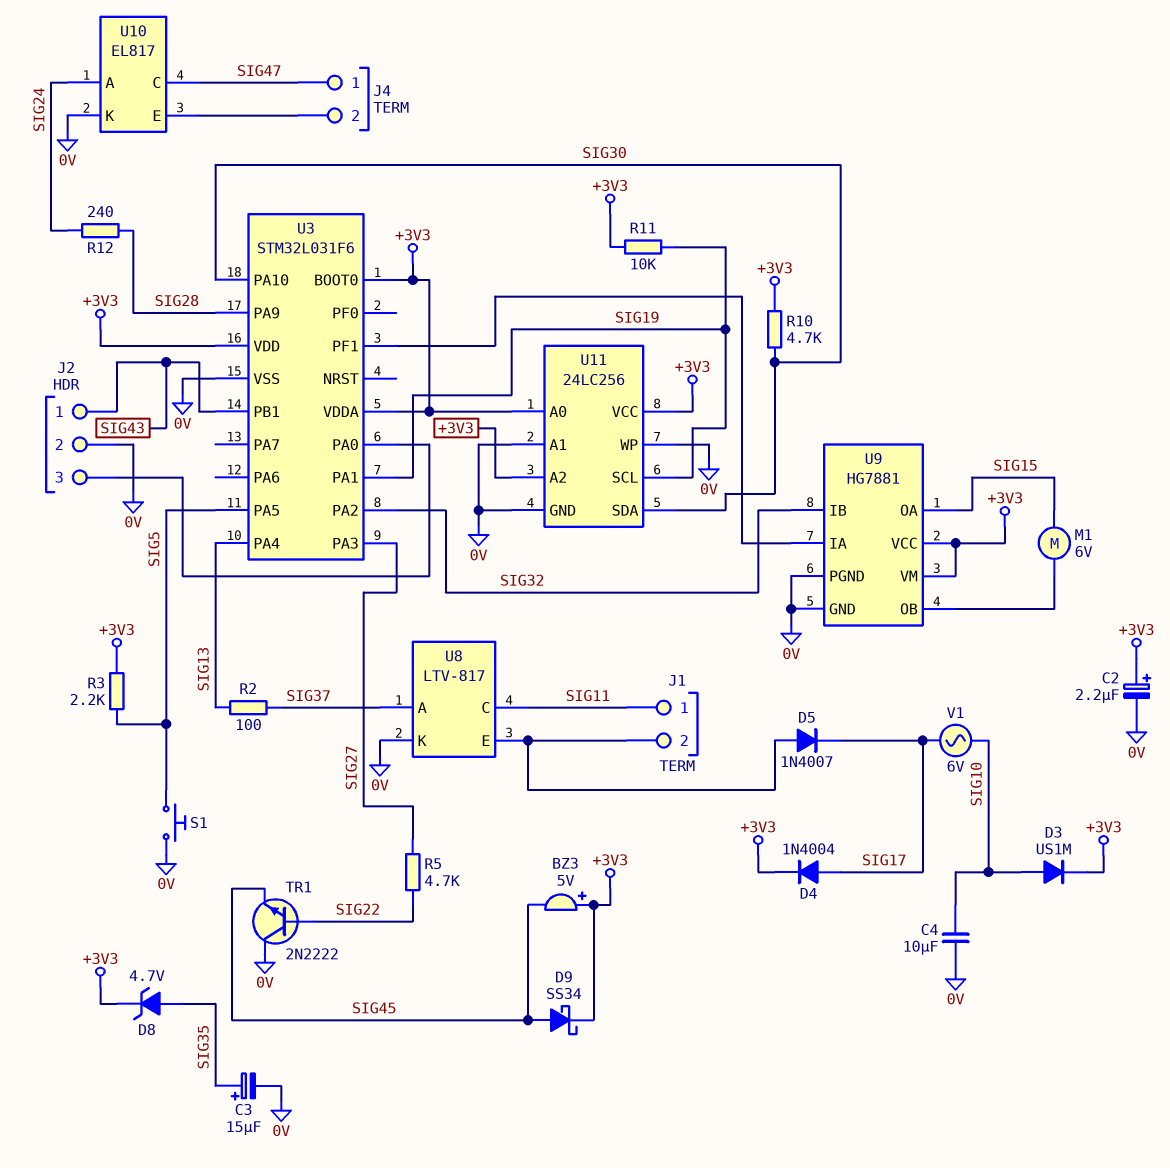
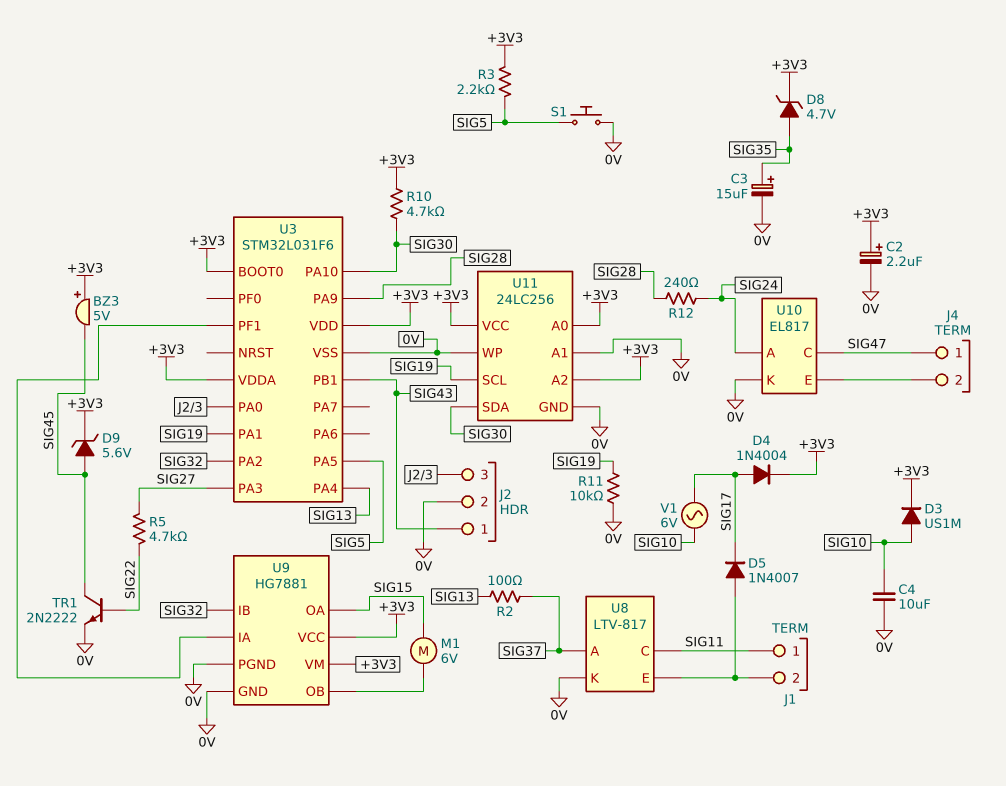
D9: schottky SS34 (A SIG45, K +3V3) -> zener 5.6V (A SIG45, K +3V3)
R11: 10k (+3V3, SIG19) -> 10k (0V, SIG19)
TR1: NPN 2N2222 (B SIG22, C 0V, E SIG45) -> NPN 2N2222 (B SIG22, C SIG45, E 0V)

